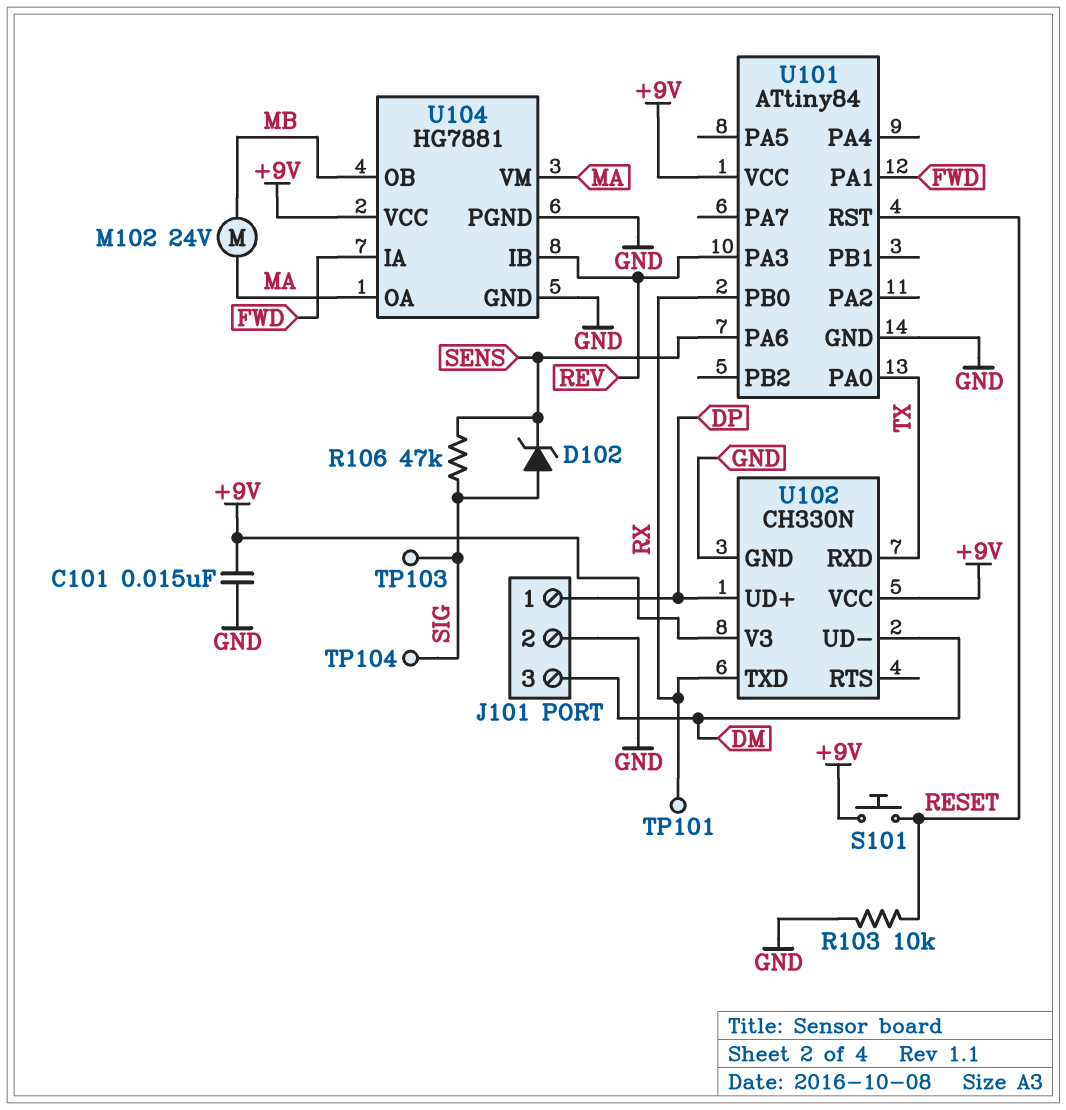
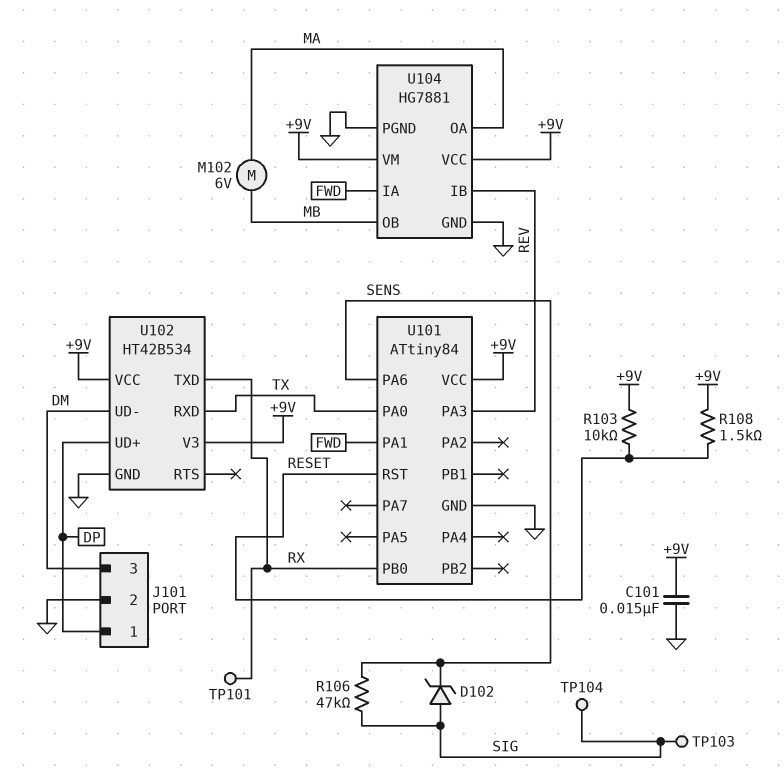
M102: motor 24V (MA, MB) -> motor 6V (MA, MB)
R103: 10k (GND, RESET) -> 10k (+9V, RESET)
R108: none -> 1.5k (+9V, RESET)
S101: button (+9V, RESET) -> none
U102: CH330N -> HT42B534
U104 pin VM: MA -> +9V

